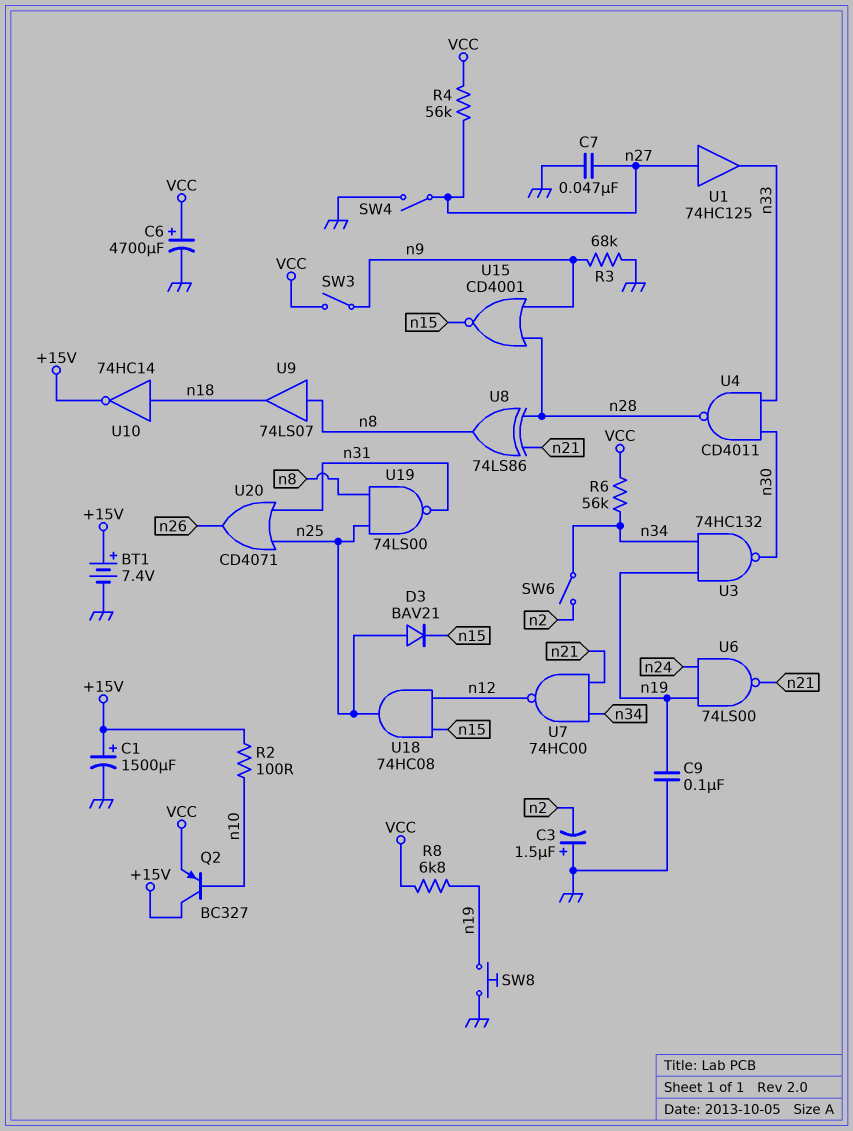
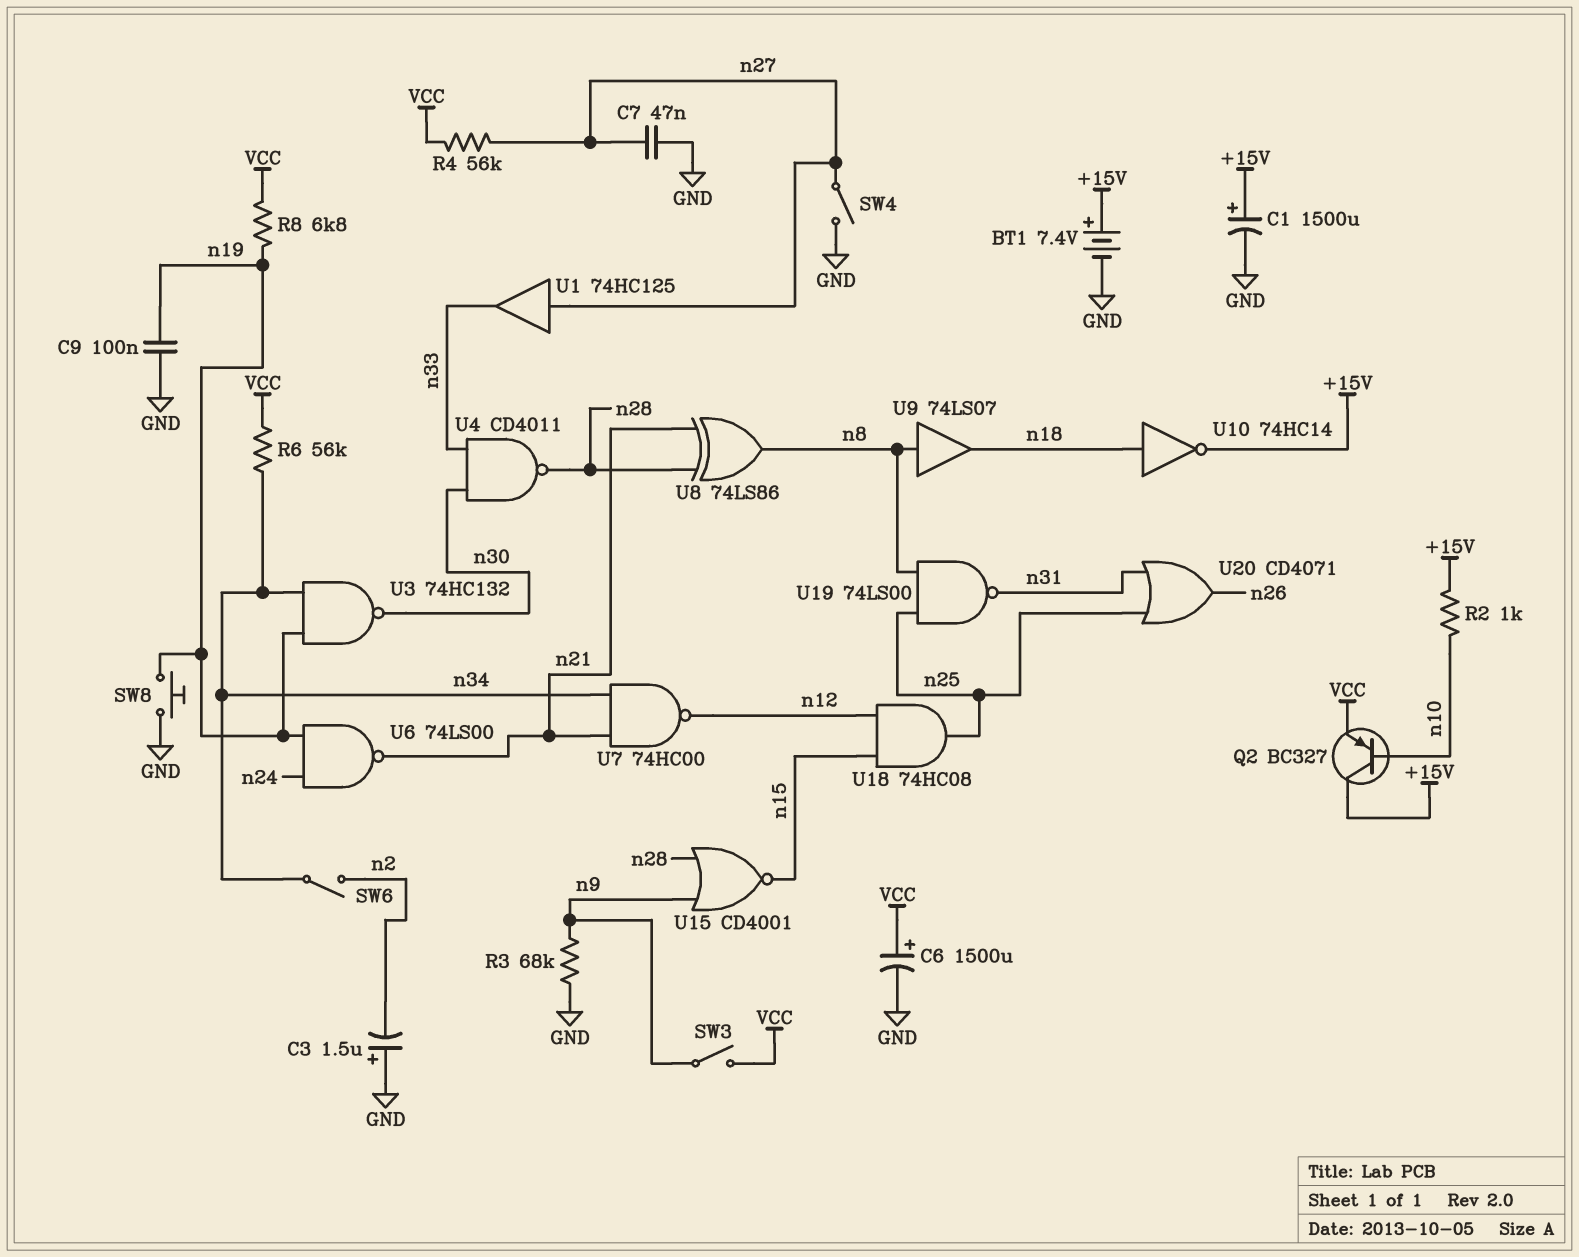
C6: 4700uF (plus VCC, minus GND) -> 1500uF (plus VCC, minus GND)
D3: diode BAV21 (A n25, K n15) -> none
R2: 100 (+15V, n10) -> 1k (+15V, n10)

